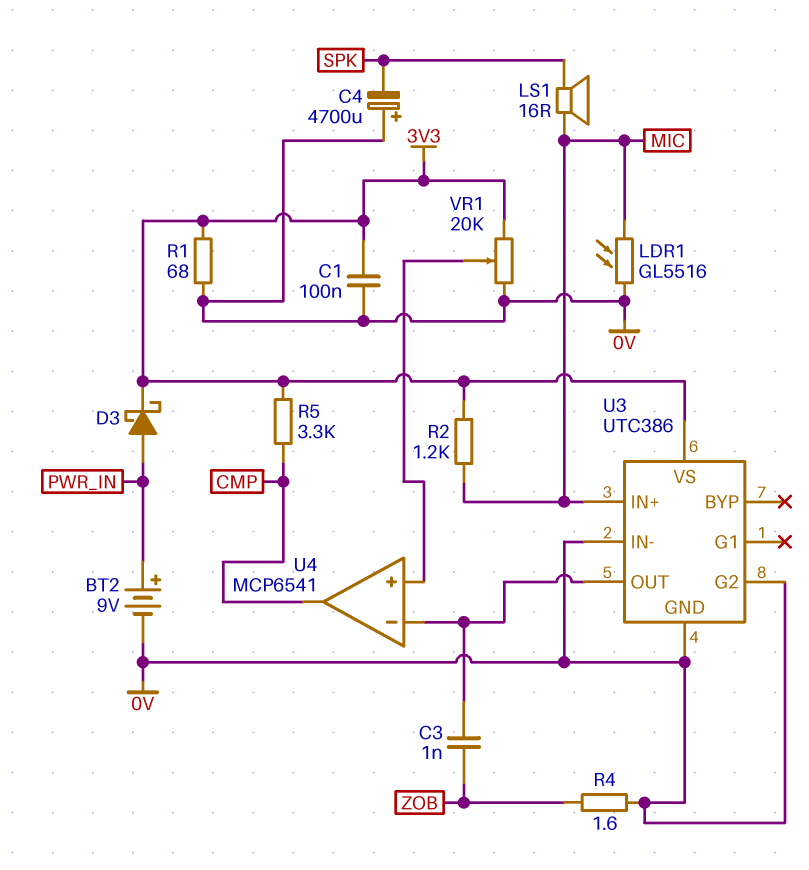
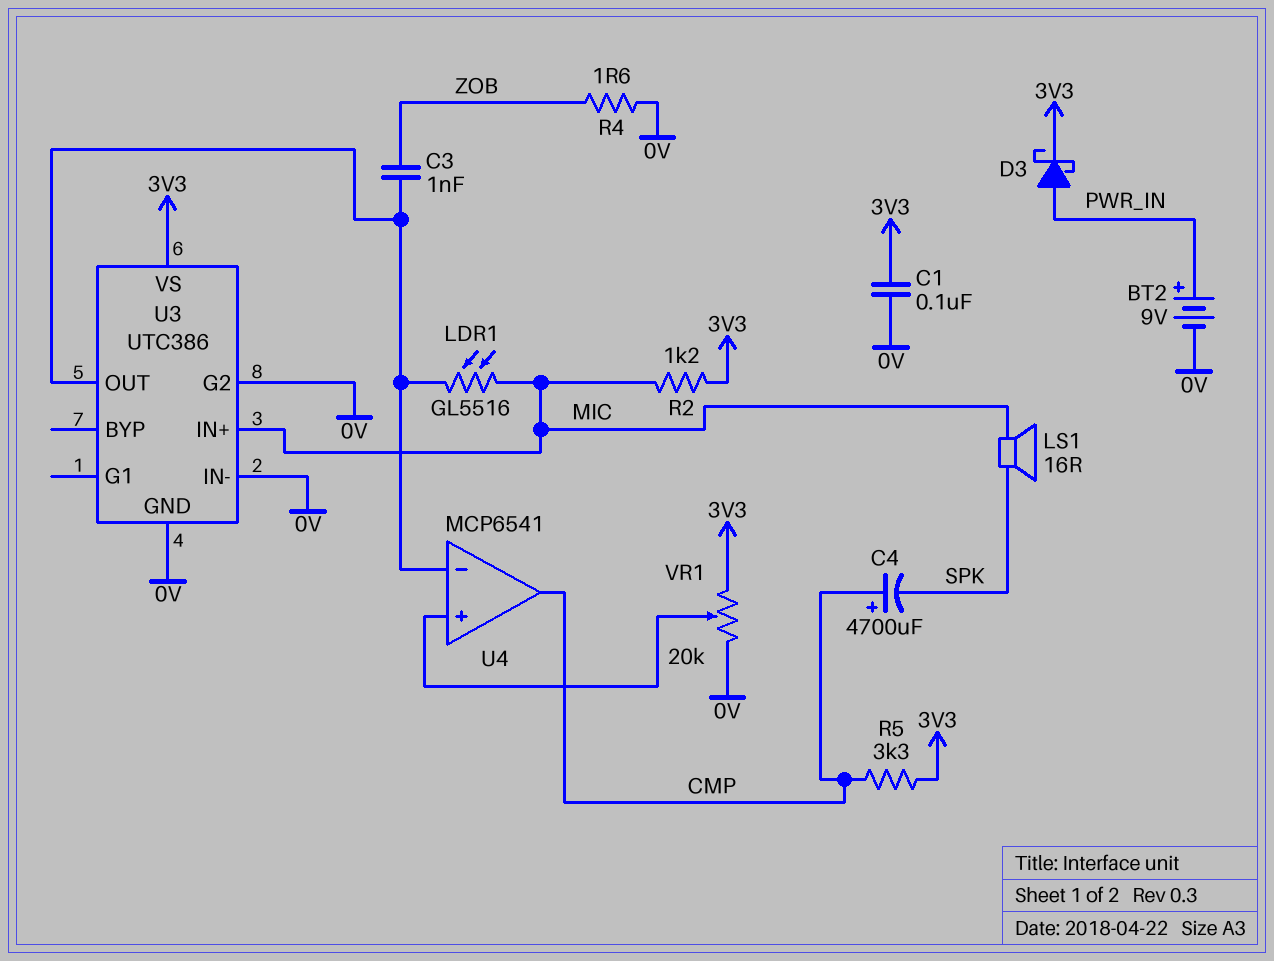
C4: 4700uF (plus 0V, minus SPK) -> 4700uF (plus CMP, minus SPK)
LDR1: GL5516 (0V, MIC) -> GL5516 (MIC, U3/OUT)
R1: 68 (0V, 3V3) -> none

